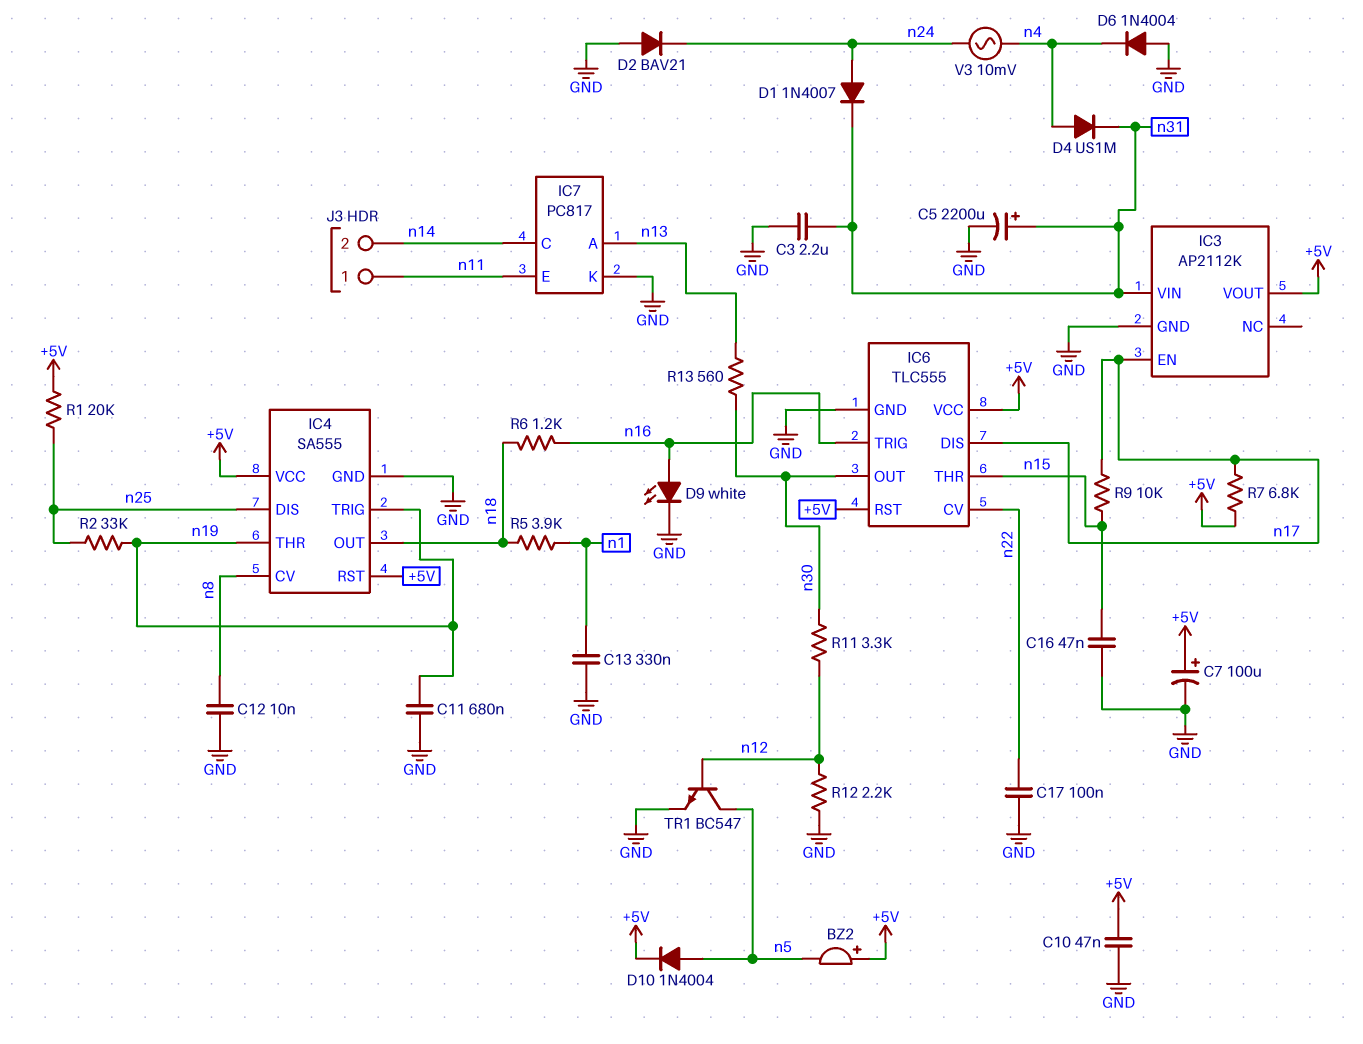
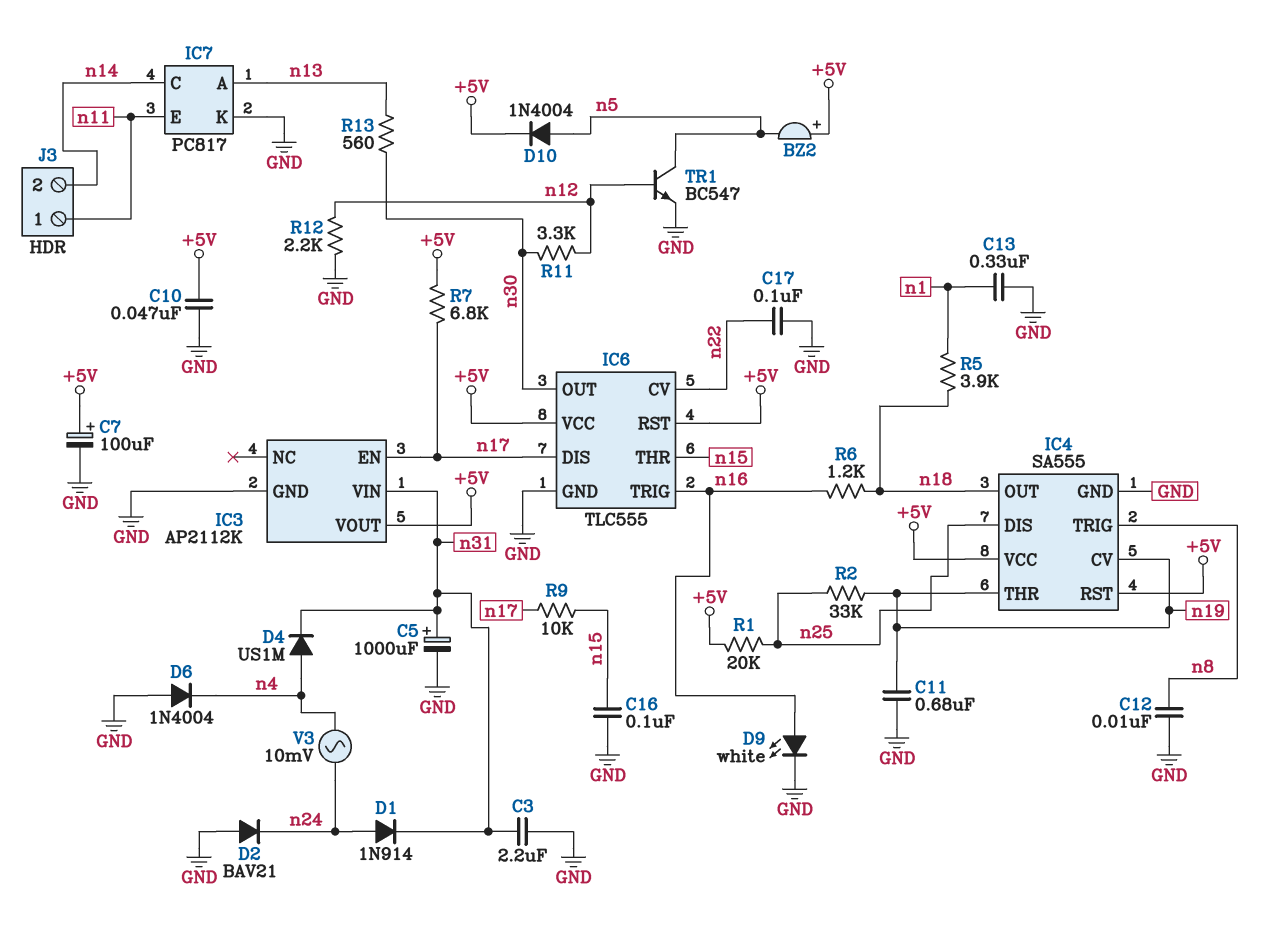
C5: 2200uF (plus n31, minus GND) -> 1000uF (plus n31, minus GND)
C16: 47nF (GND, n15) -> 100nF (GND, n15)
D1: diode 1N4007 (A n24, K n31) -> diode 1N914 (A n24, K n31)
IC4 pin CV: n8 -> n19
IC4 pin TRIG: n19 -> n8

